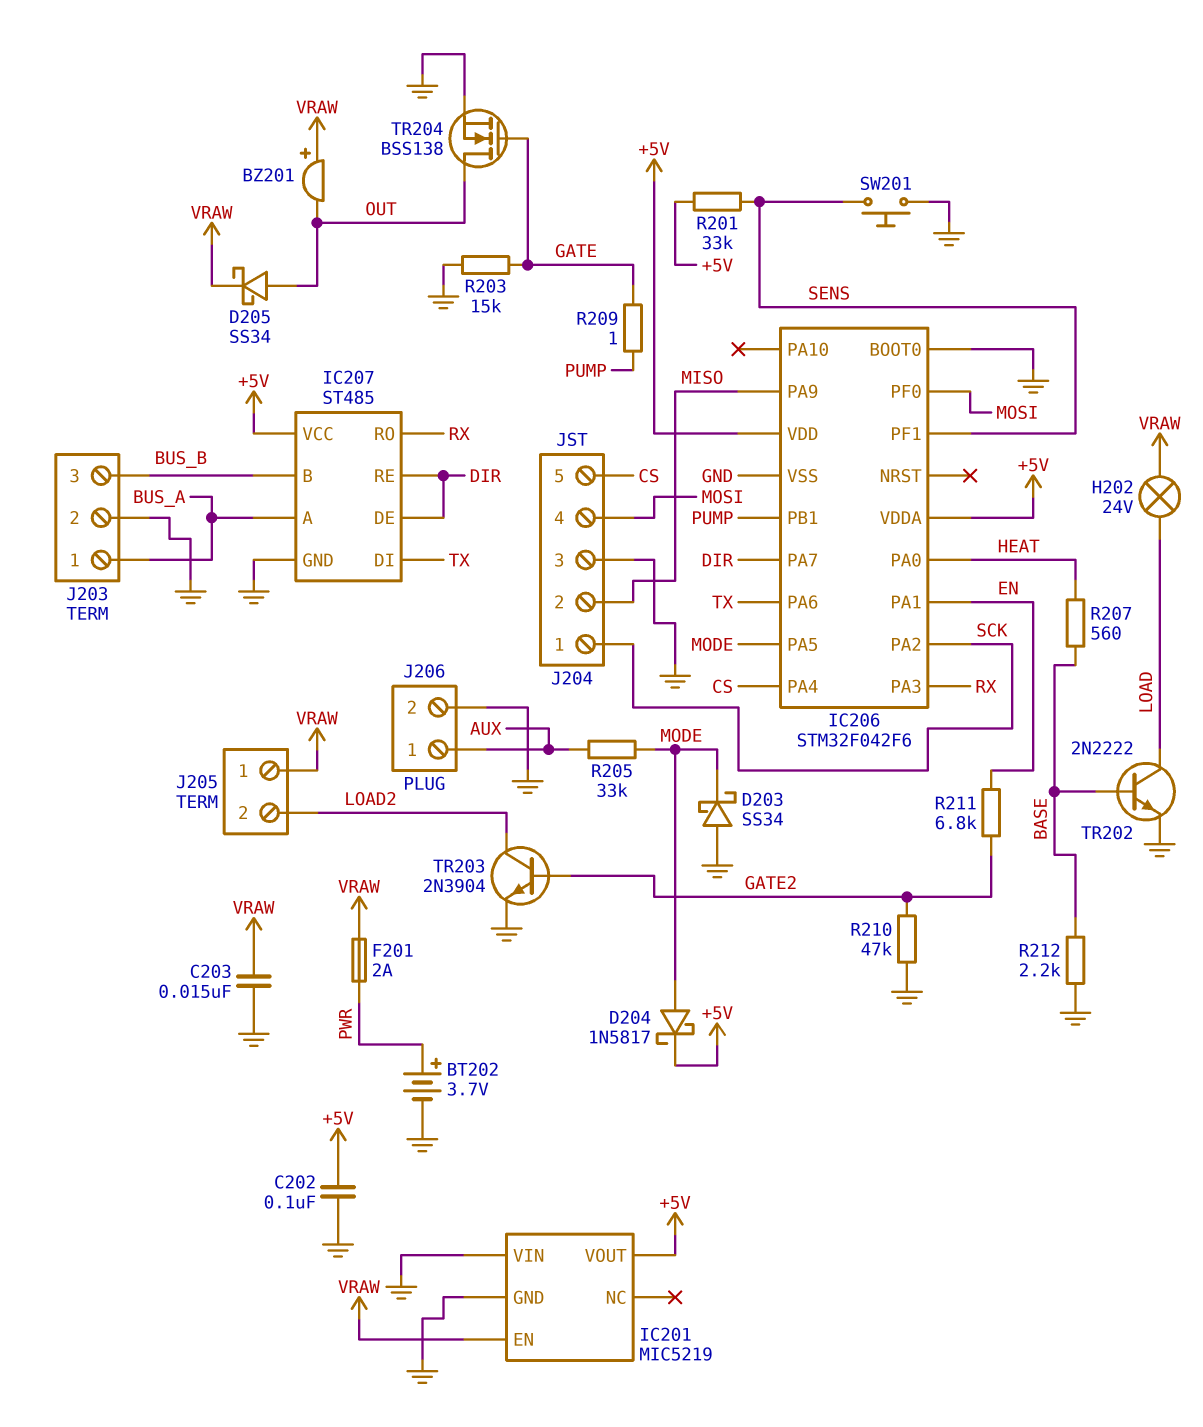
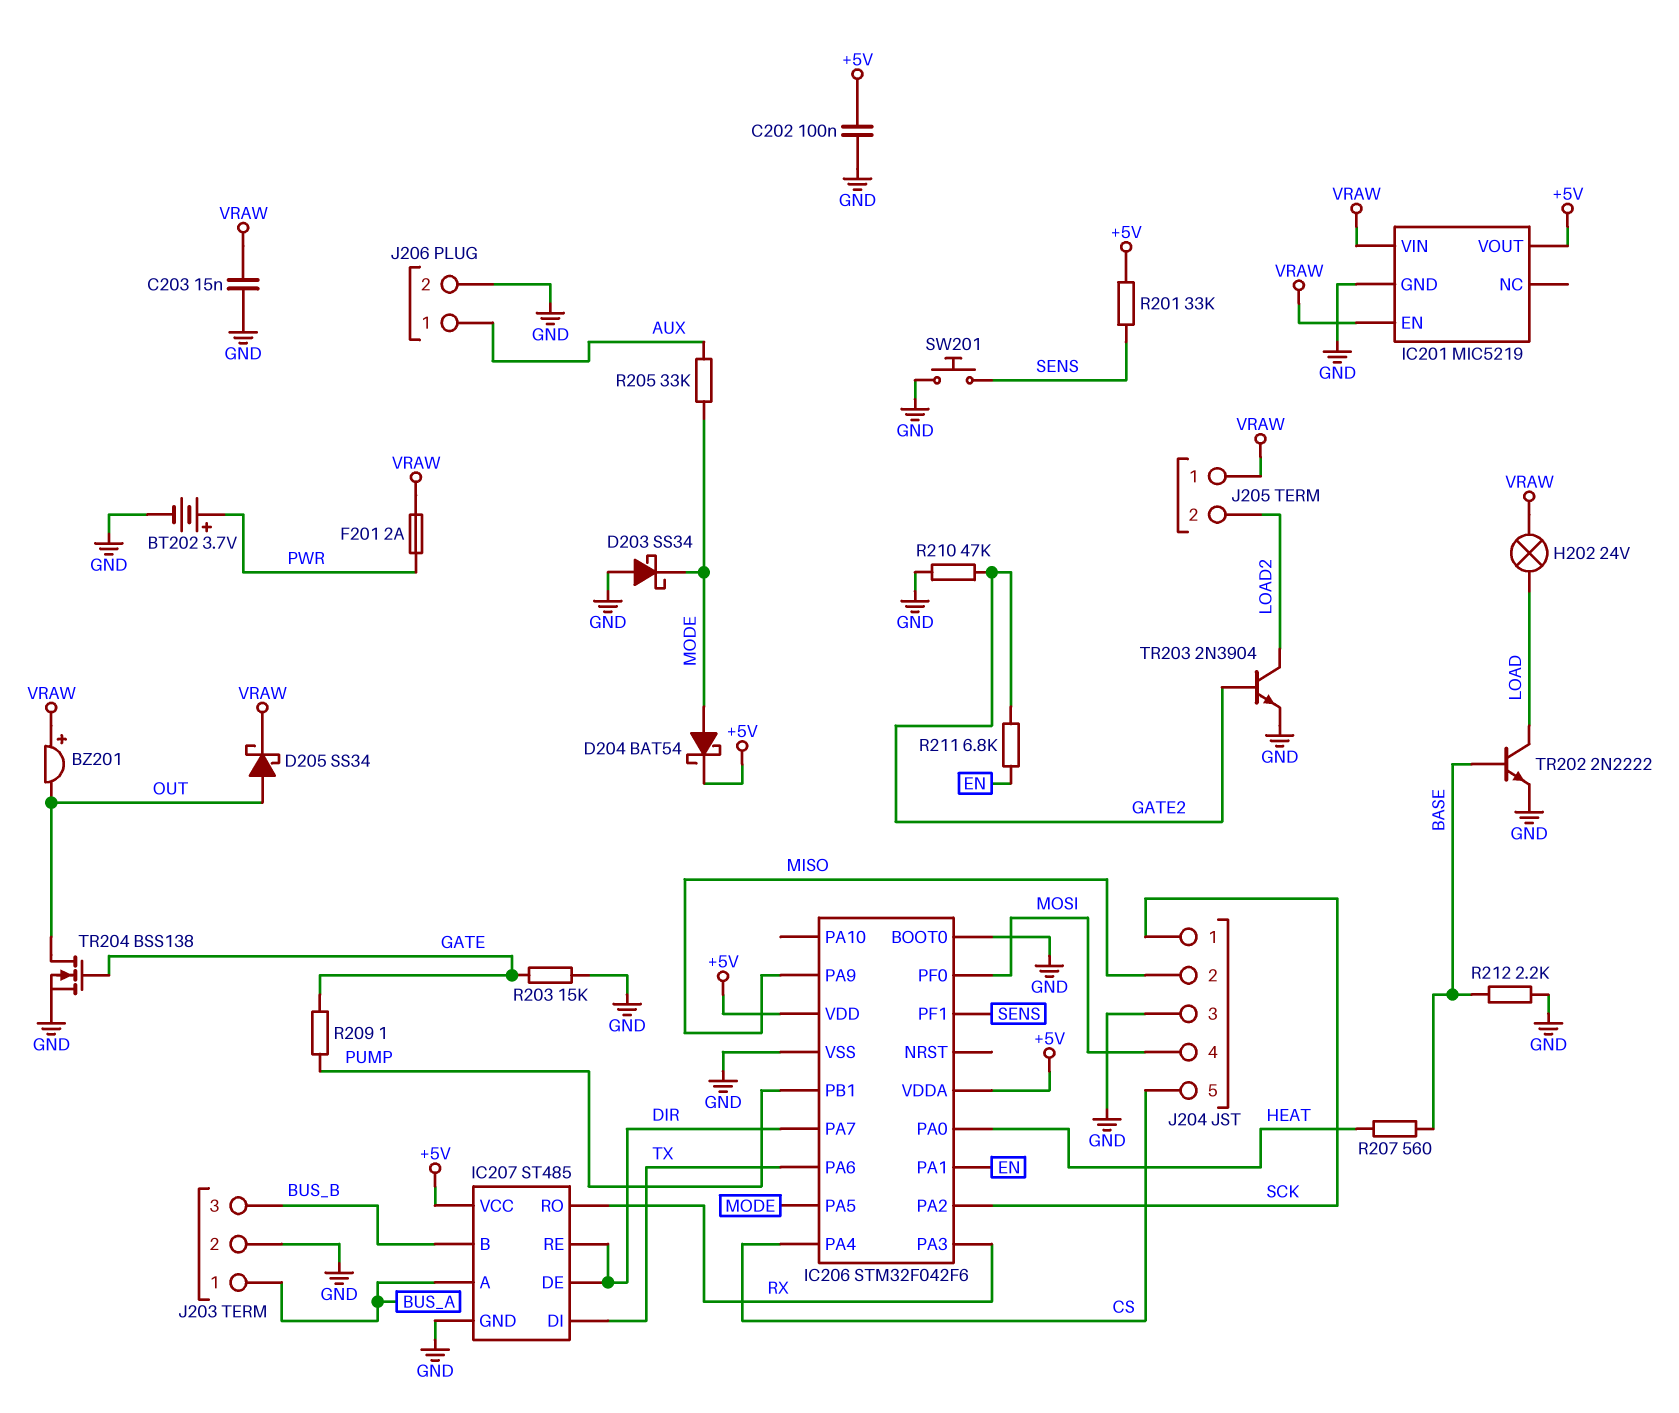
D204: schottky 1N5817 (A MODE, K +5V) -> schottky BAT54 (A MODE, K +5V)
IC201 pin VIN: GND -> VRAW

